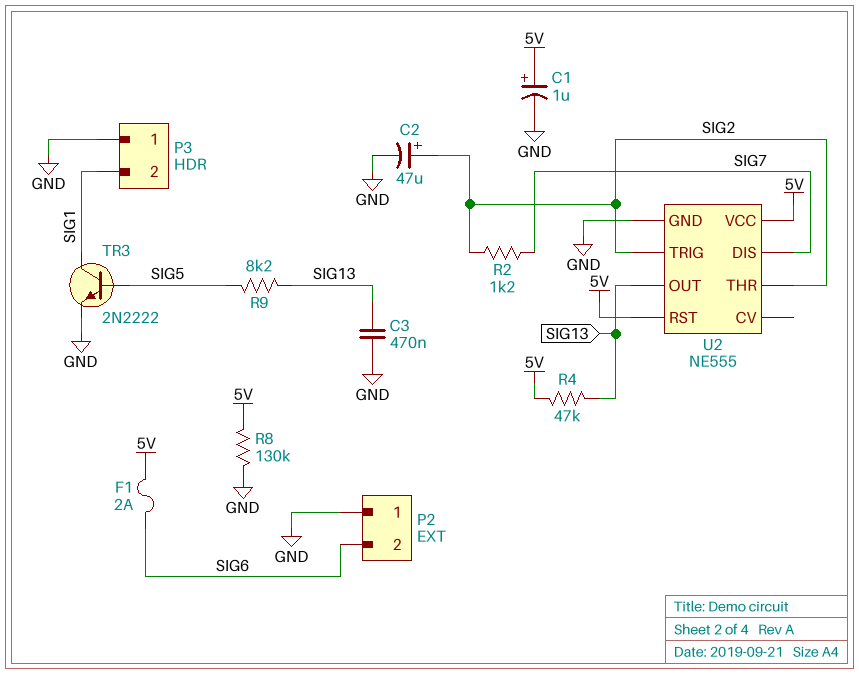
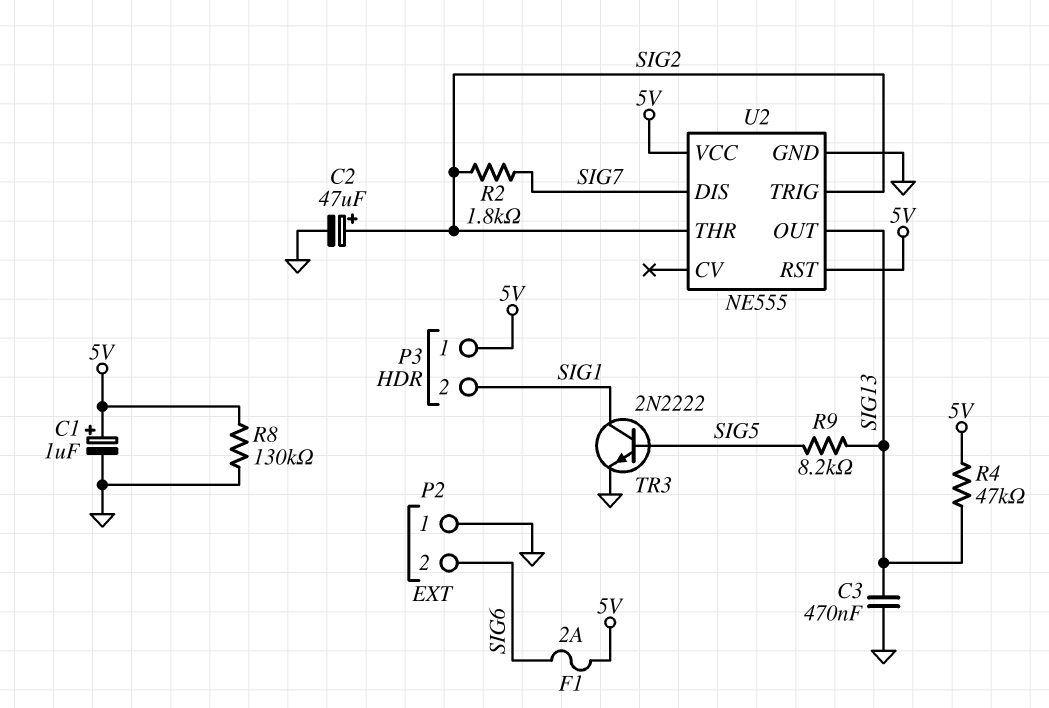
P3 pin 1: GND -> 5V
R2: 1.2k (SIG2, SIG7) -> 1.8k (SIG2, SIG7)

